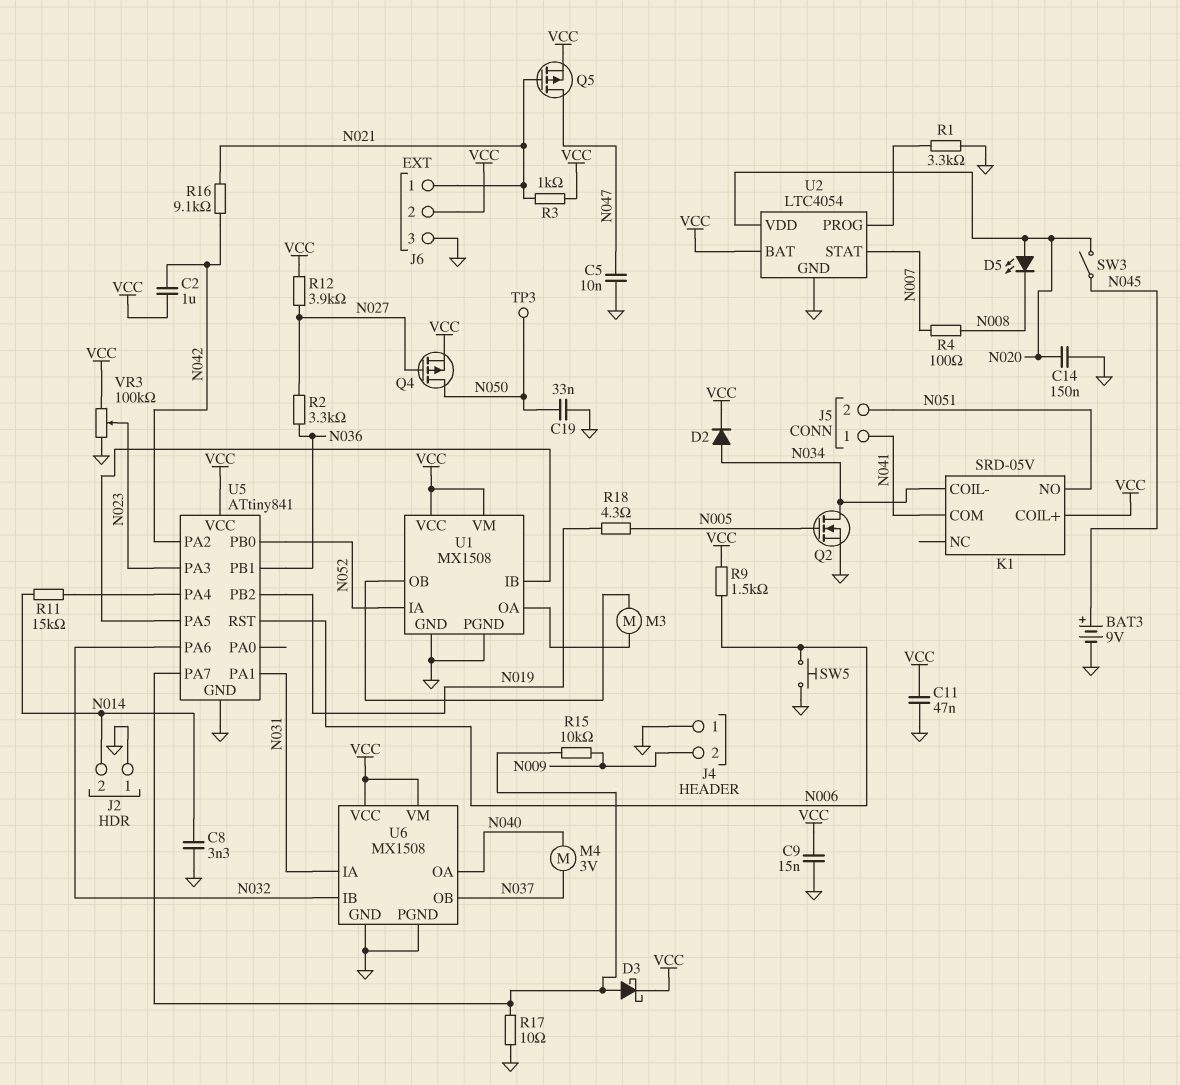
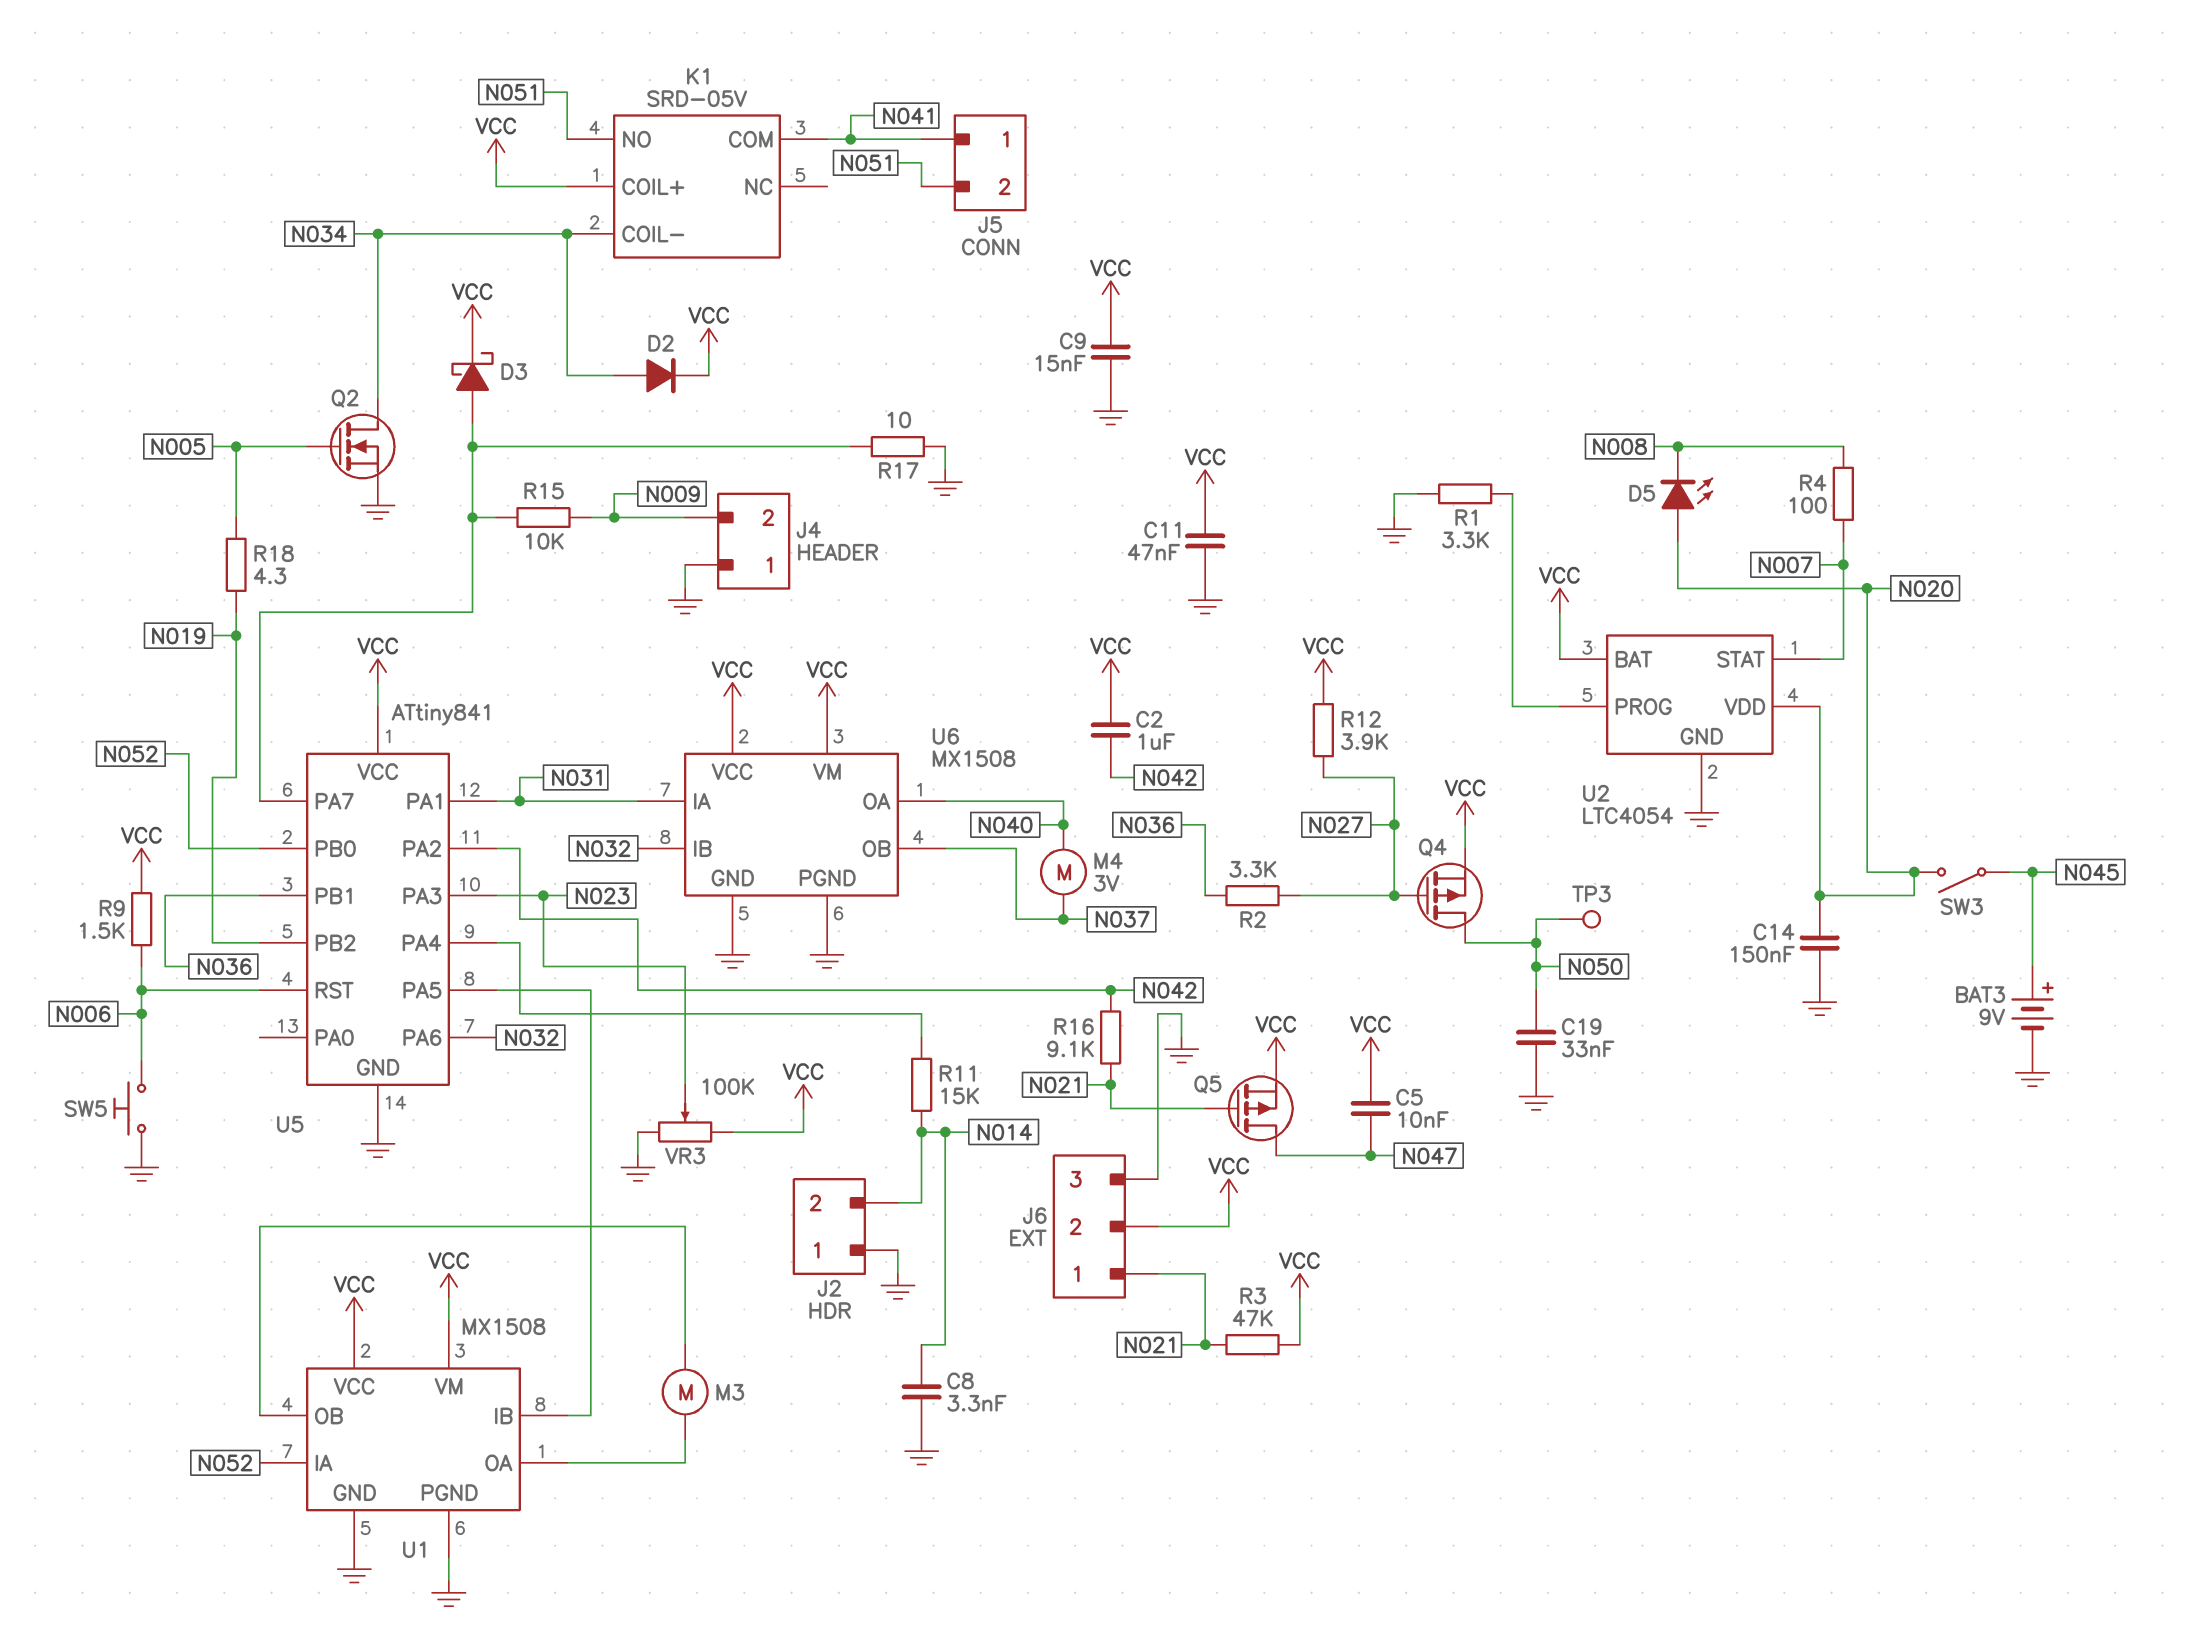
C5: 10nF (GND, N047) -> 10nF (N047, VCC)
R3: 1k (N021, VCC) -> 47k (N021, VCC)

